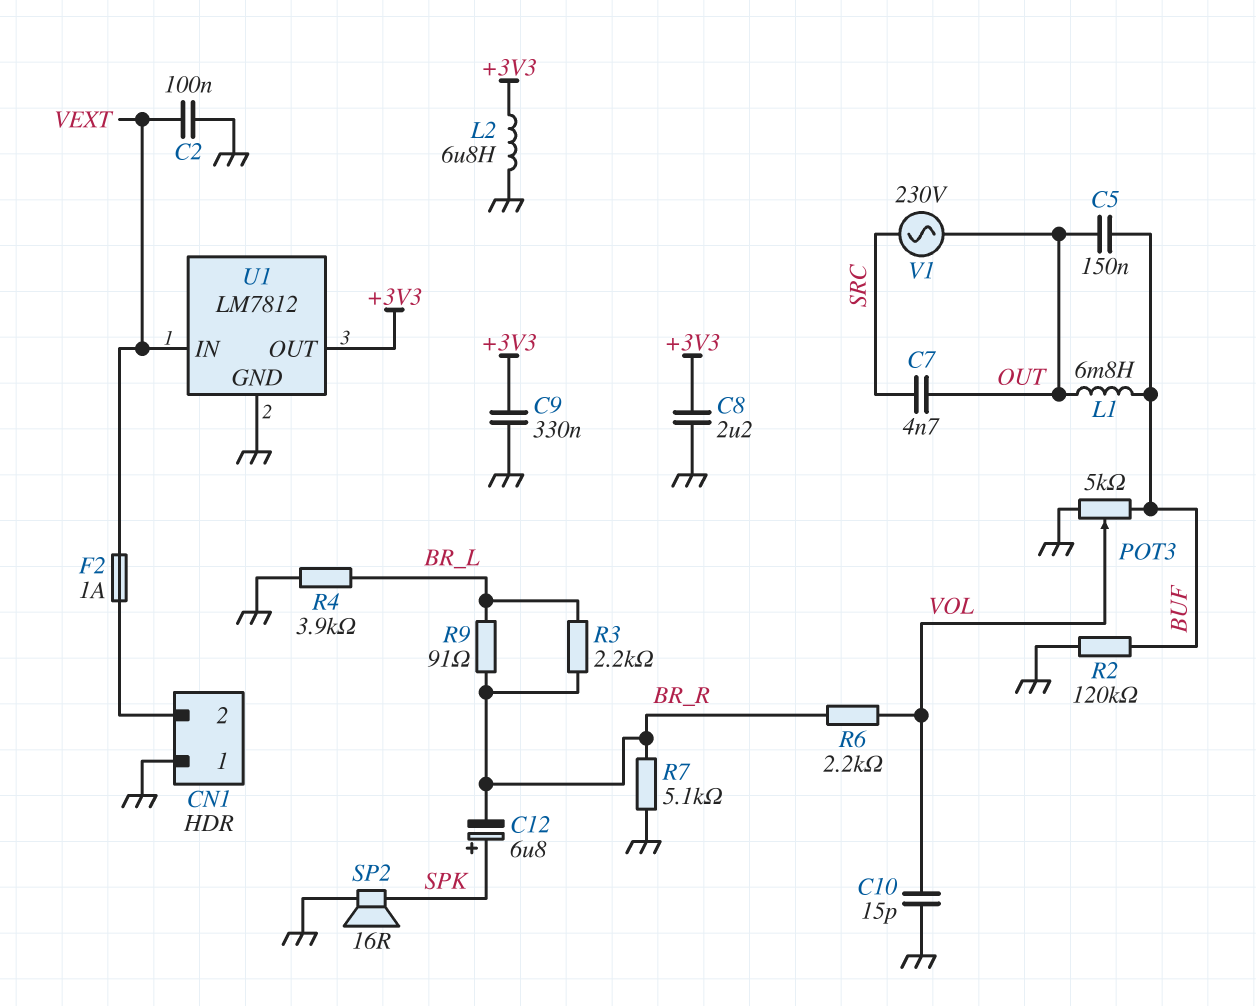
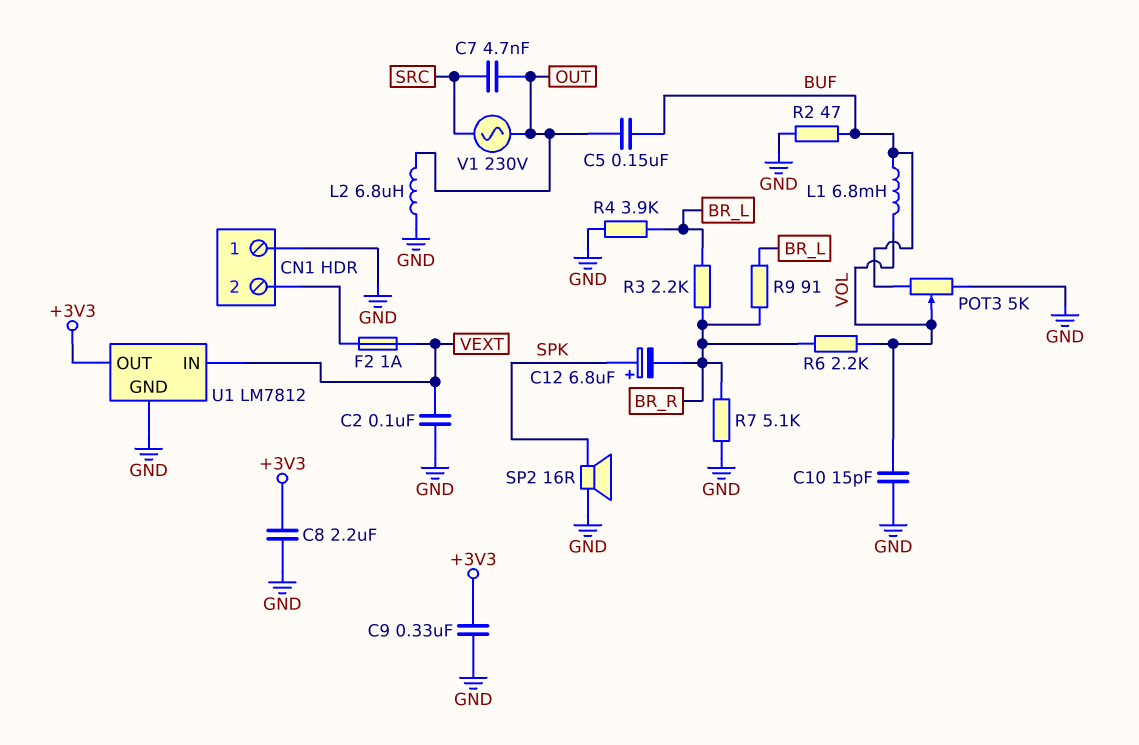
L1: 6.8mH (BUF, OUT) -> 6.8mH (BUF, VOL)
L2: 6.8uH (+3V3, GND) -> 6.8uH (GND, OUT)
R2: 120k (BUF, GND) -> 47 (BUF, GND)

